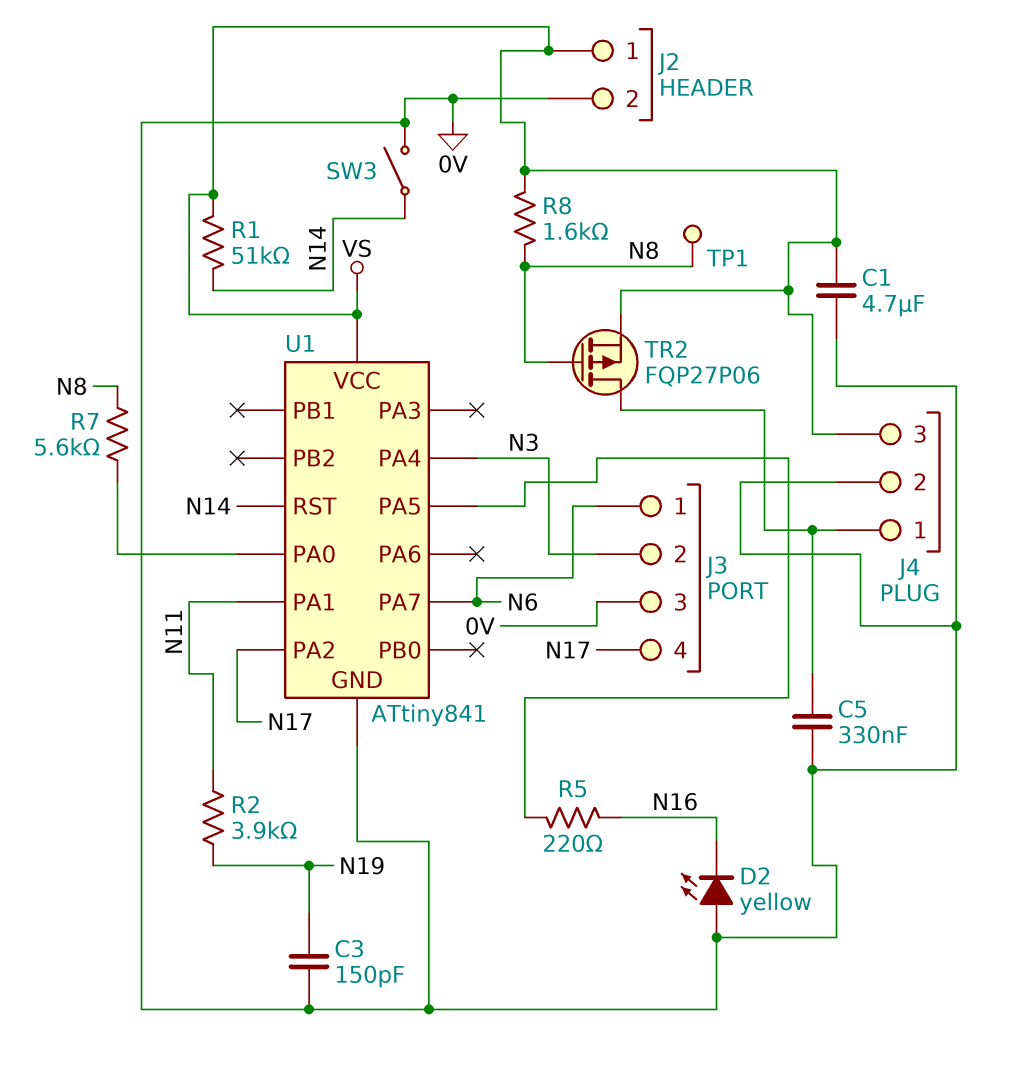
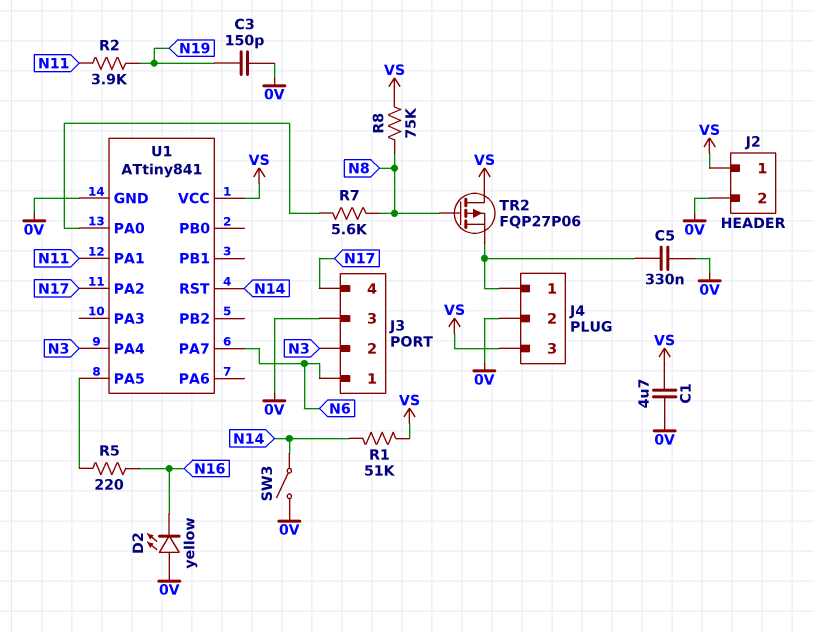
R8: 1.6k (N8, VS) -> 75k (N8, VS)
TP1: test point (N8) -> none
TR2: PMOS FQP27P06 (G N8, D J4/1, S VS) -> PMOS FQP27P06 (G N8, D VS, S J4/1)

